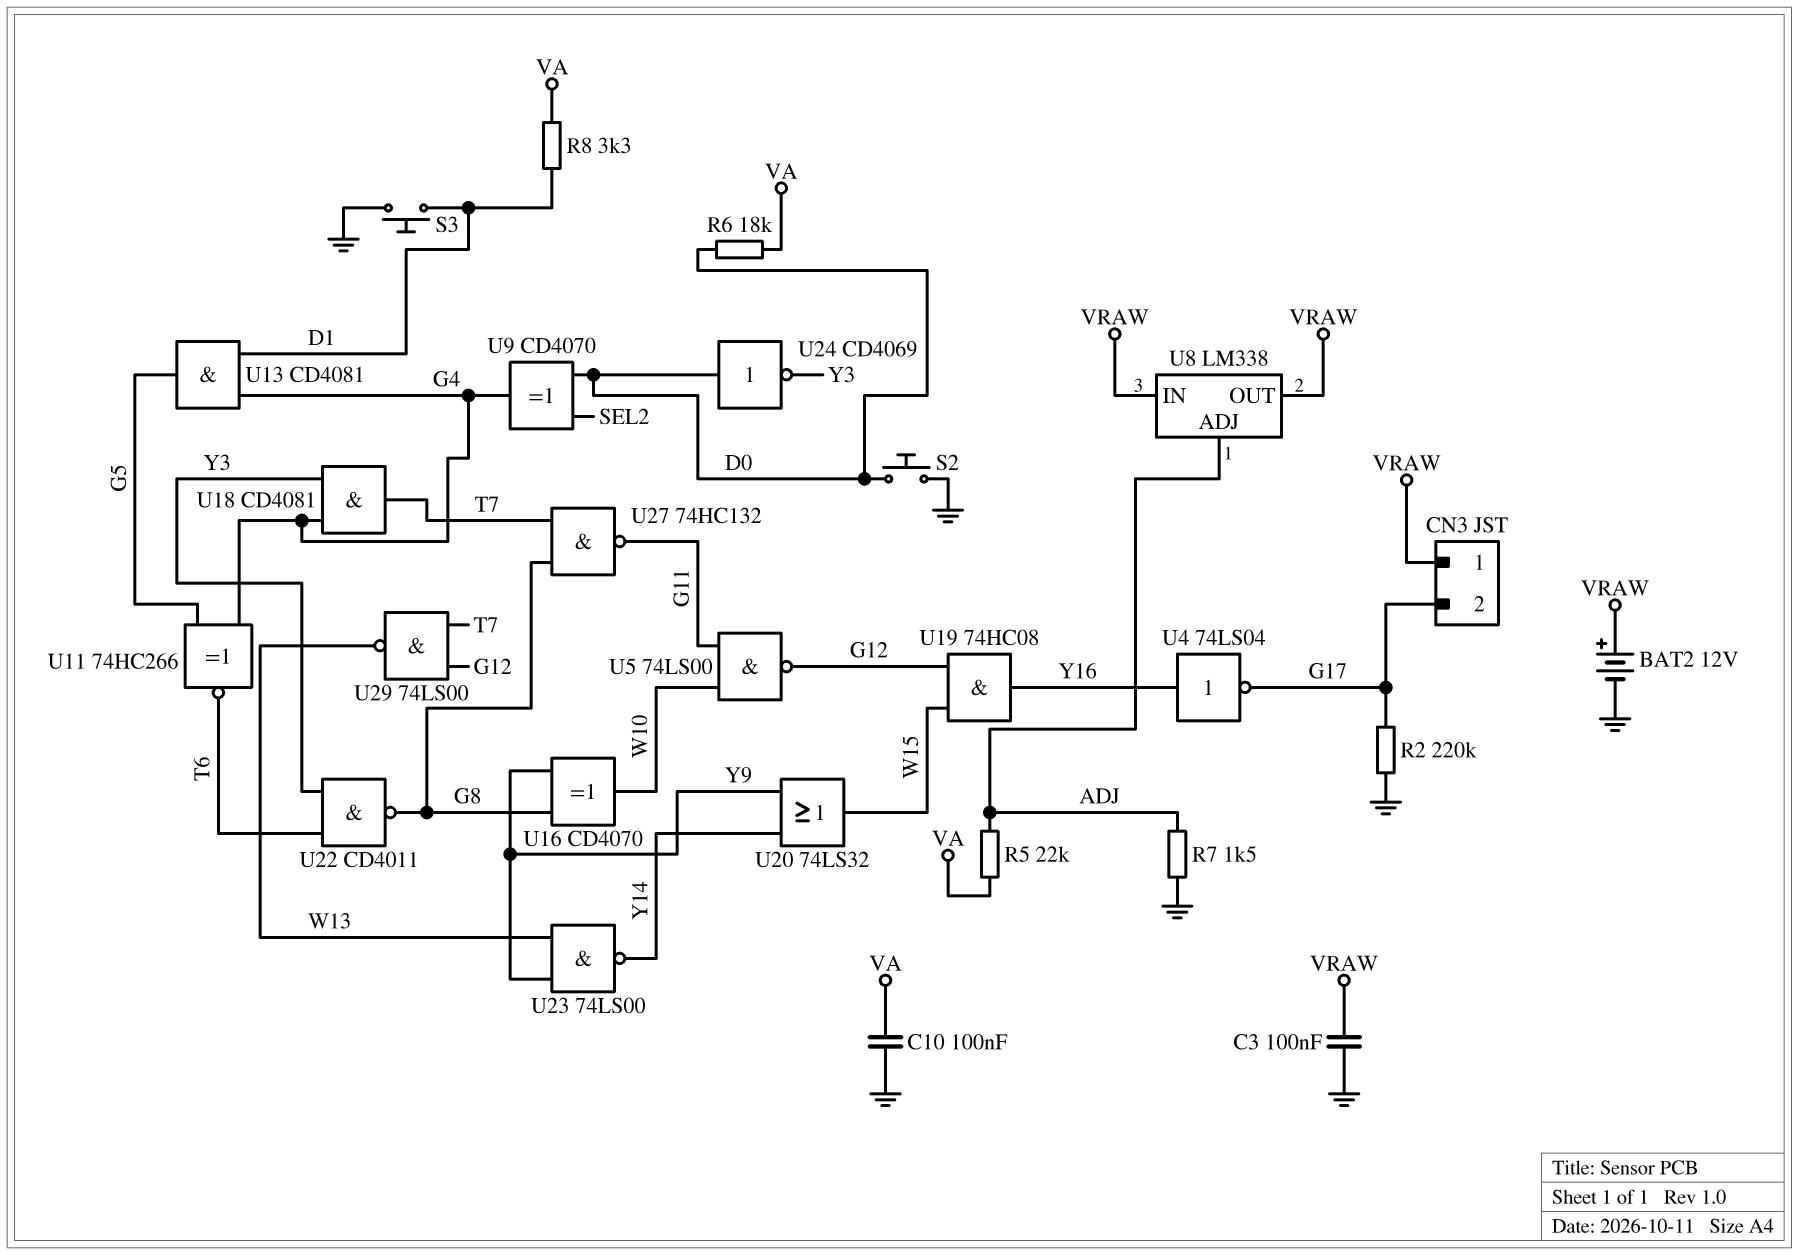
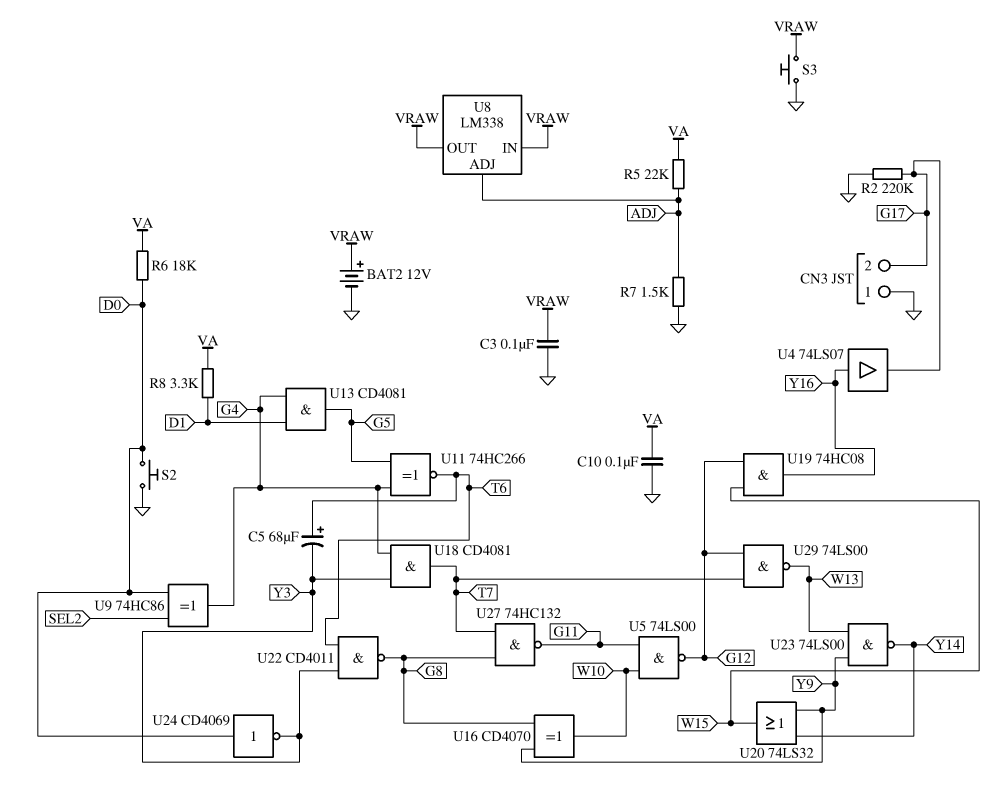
C5: none -> 68uF (plus T6, minus Y3)
CN3 pin 1: VRAW -> GND
S3: button (D1, GND) -> button (GND, VRAW)
U4: NOT 74LS04 (in Y16, out G17) -> buffer 74LS07 (in Y16, out G17)
U9: XOR CD4070 (in D0, in SEL2, out G4) -> XOR 74HC86 (in D0, in SEL2, out G4)

